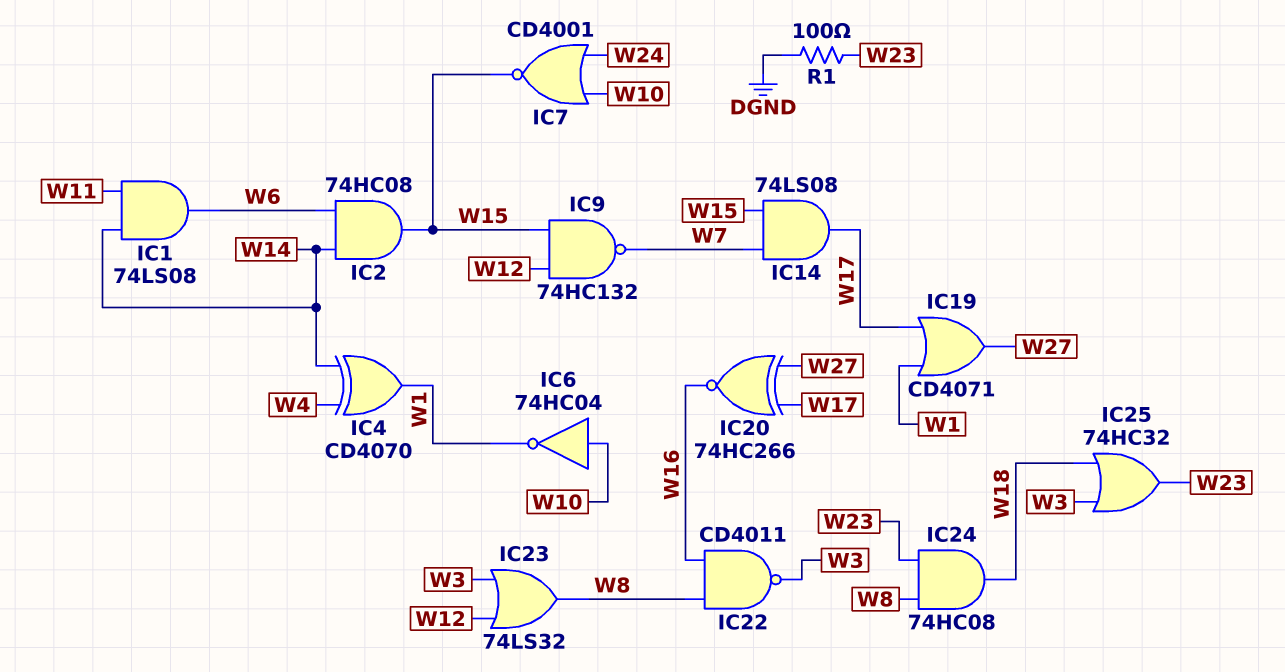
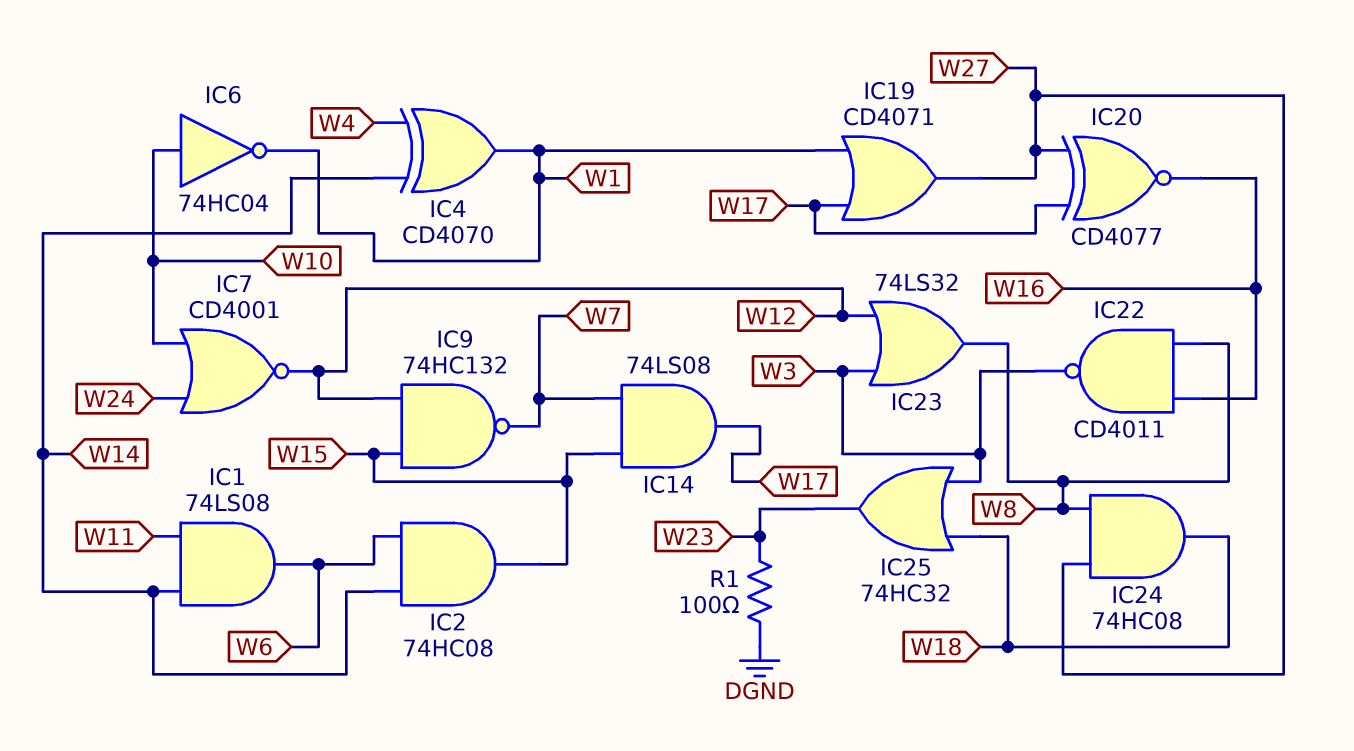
IC7: NOR CD4001 (in W10, in W24, out W15) -> NOR CD4001 (in W10, in W24, out W12)
IC20: XNOR 74HC266 (in W17, in W27, out W16) -> XNOR CD4077 (in W17, in W27, out W16)
IC24: AND 74HC08 (in W8, in W23, out W18) -> AND 74HC08 (in W8, in W27, out W18)

